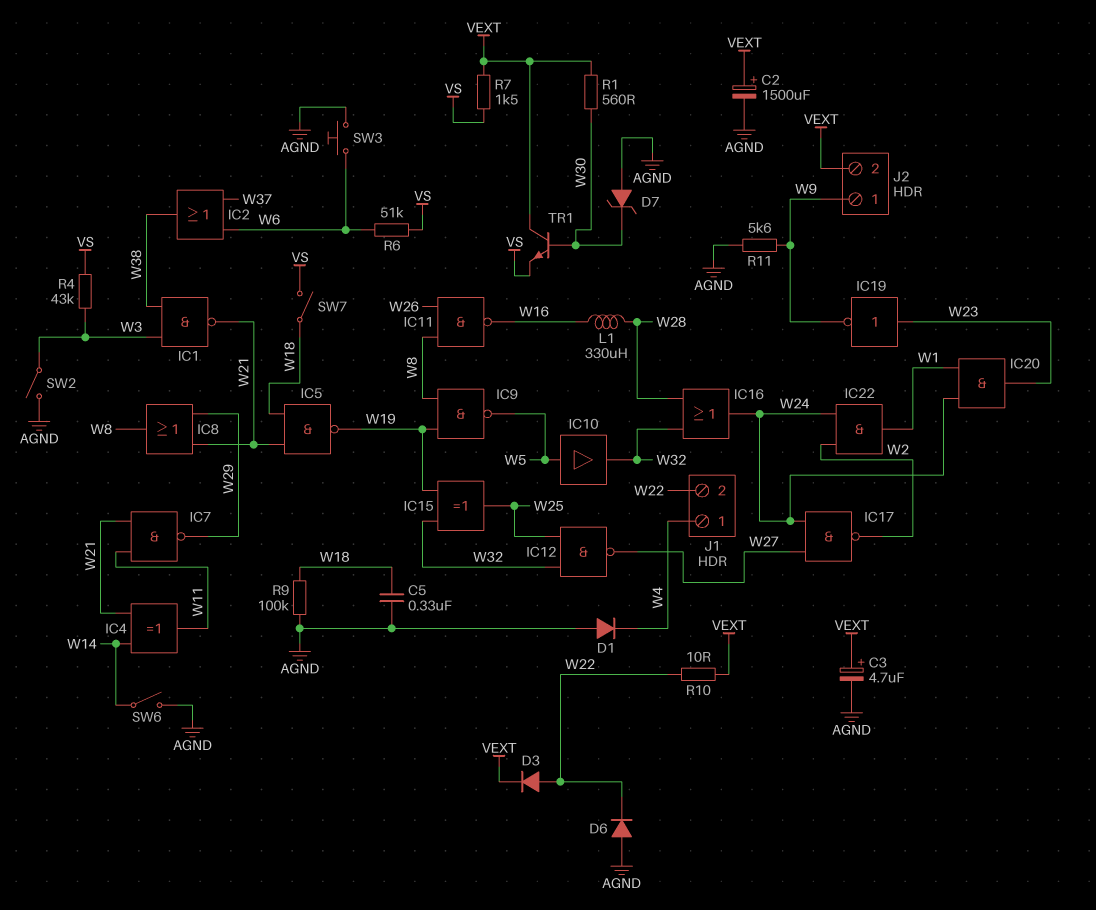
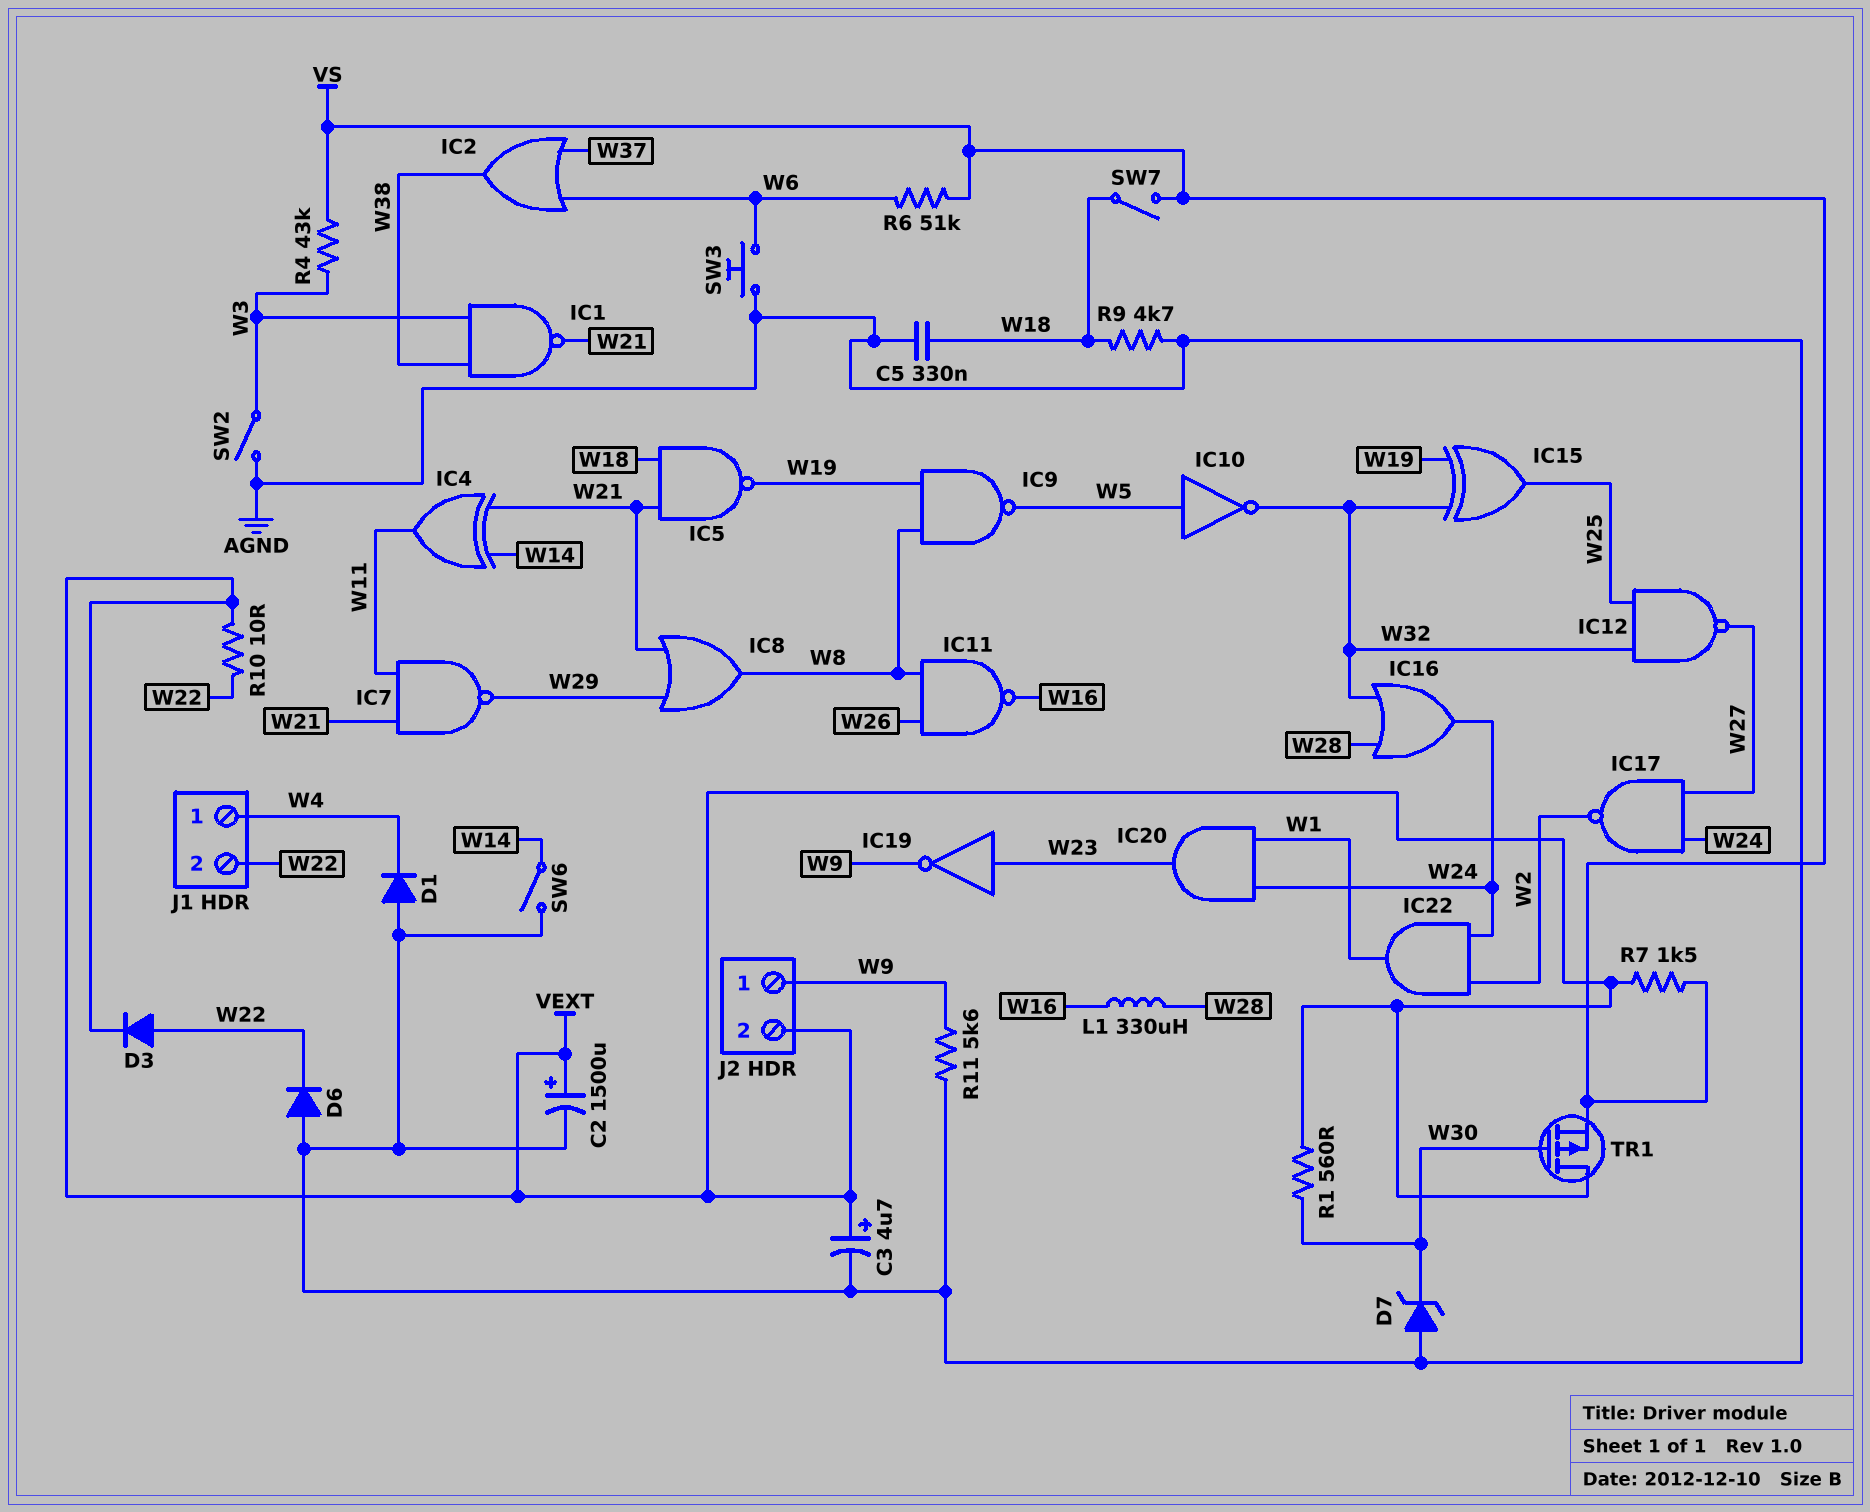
IC10: buffer (in W5, out W32) -> NOT (in W5, out W32)
R9: 100k (AGND, W18) -> 4.7k (AGND, W18)
TR1: NPN (B W30, C VEXT, E VS) -> PMOS (G W30, D VEXT, S VS)

